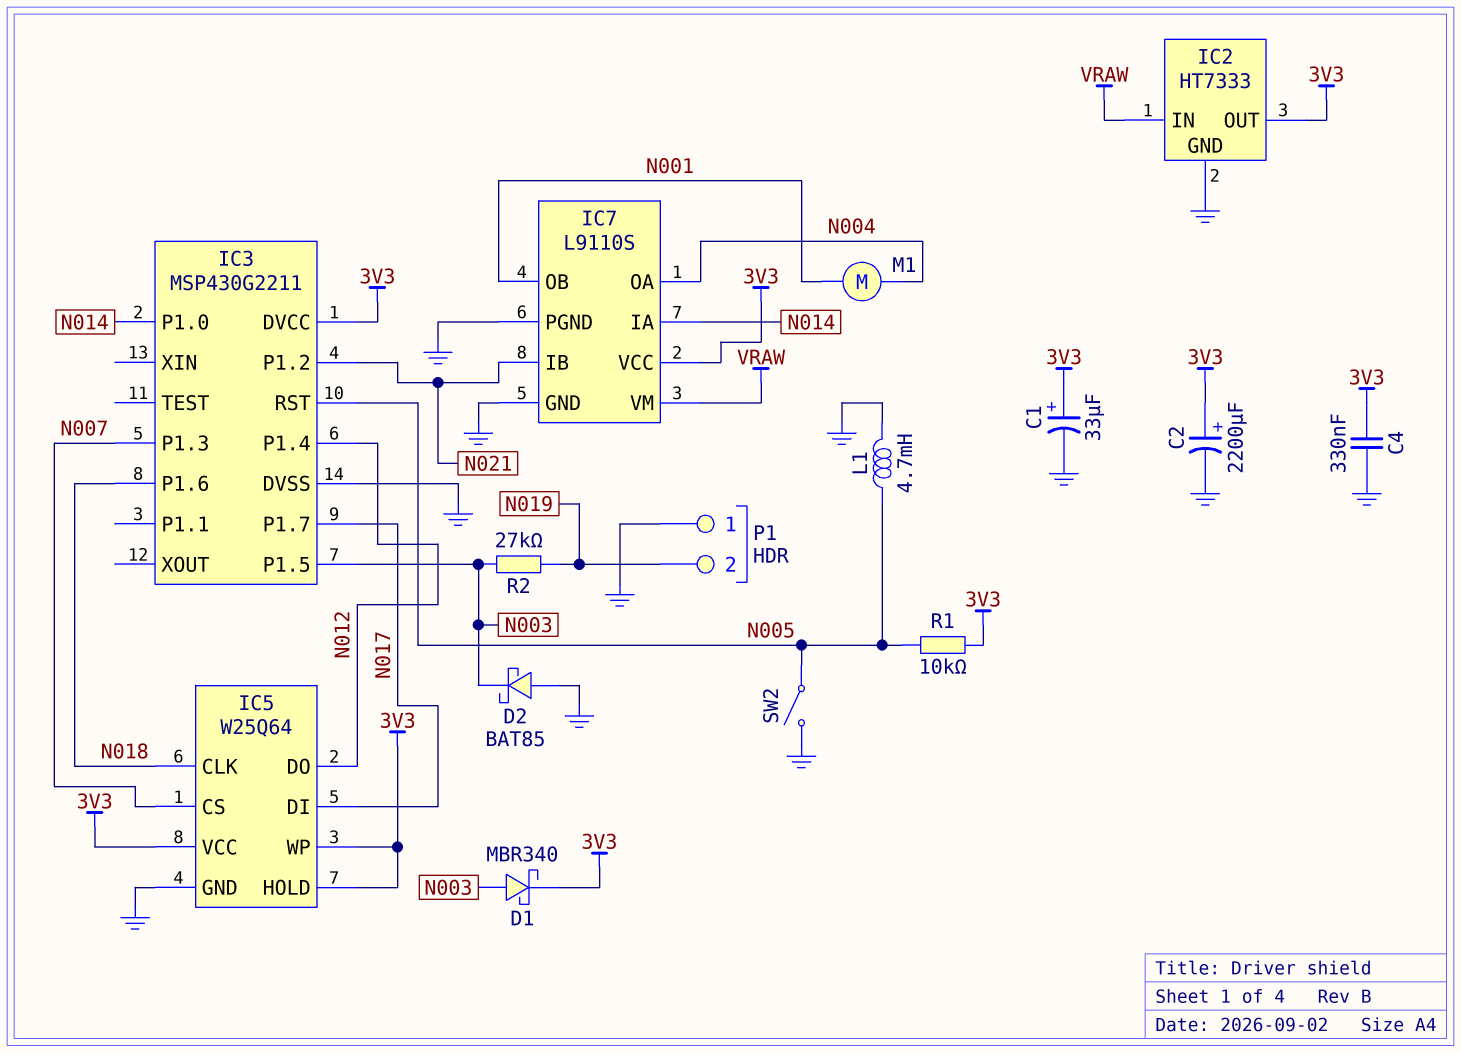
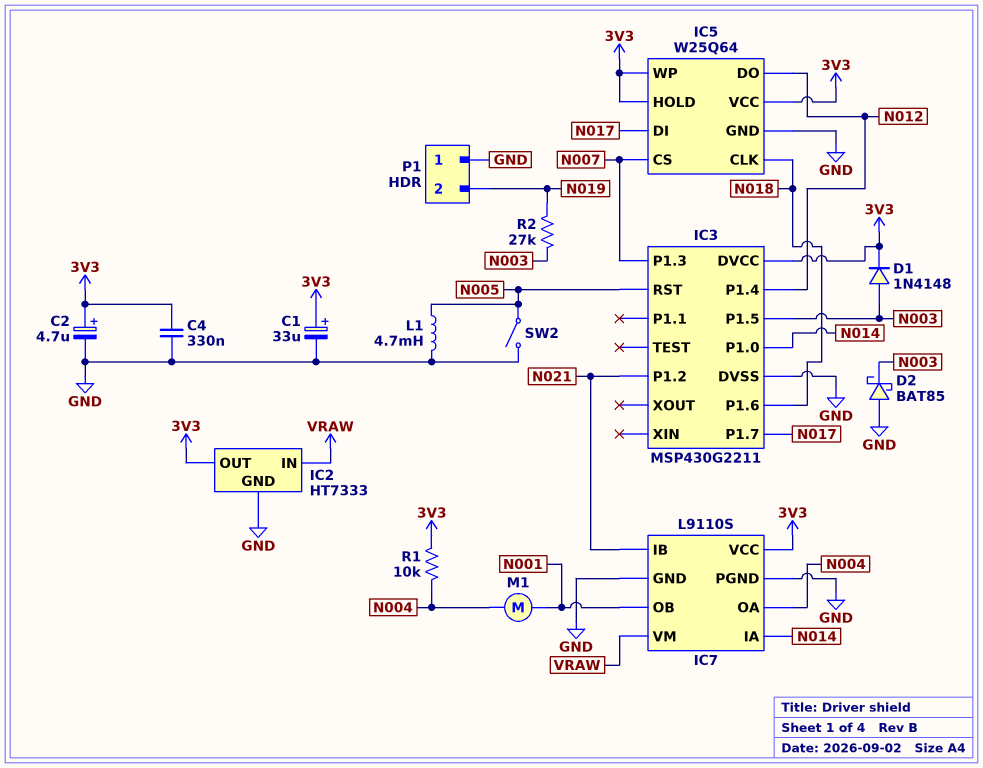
C2: 2200uF (plus 3V3, minus GND) -> 4.7uF (plus 3V3, minus GND)
D1: schottky MBR340 (A N003, K 3V3) -> diode 1N4148 (A N003, K 3V3)
R1: 10k (3V3, N005) -> 10k (3V3, N004)

